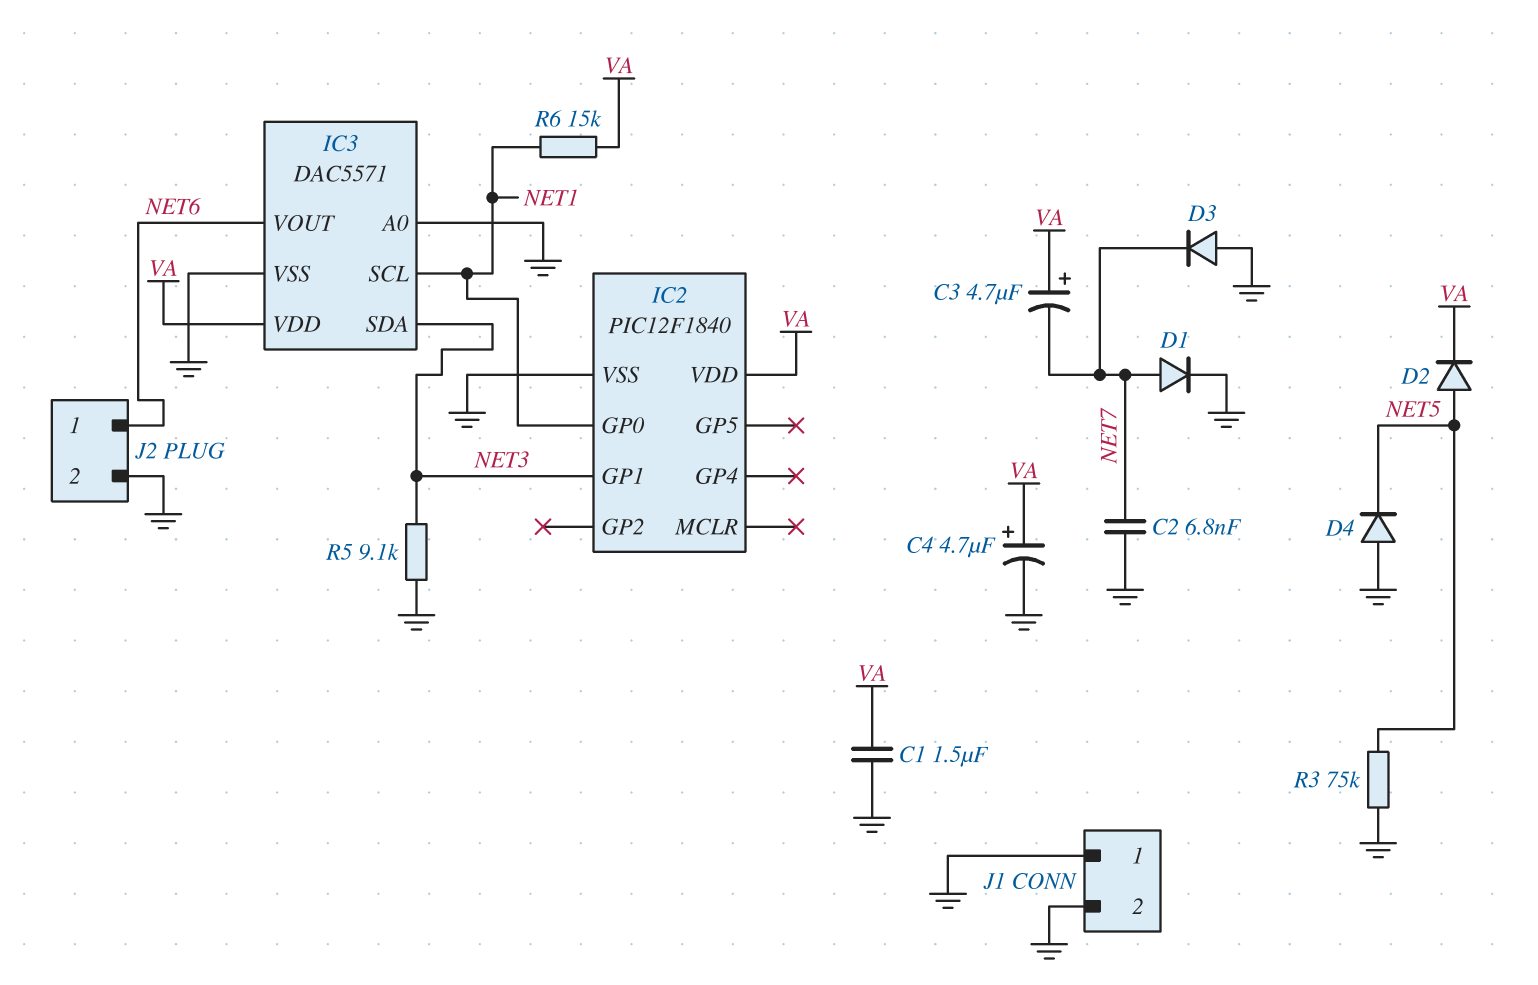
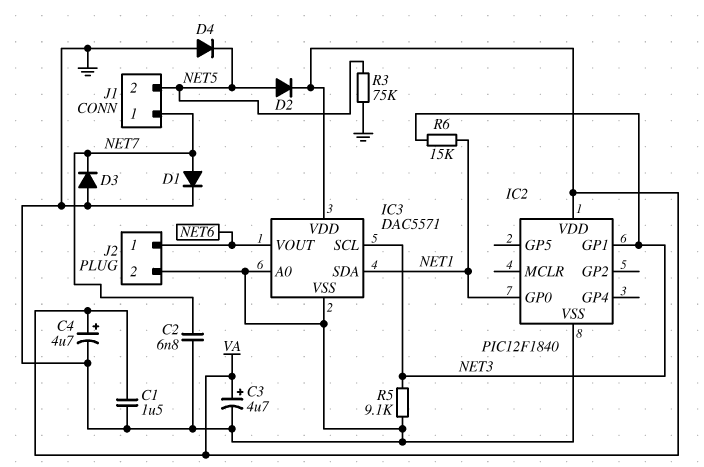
C3: 4.7uF (plus VA, minus NET7) -> 4.7uF (plus VA, minus GND)
IC3 pin SCL: NET1 -> NET3
IC3 pin SDA: NET3 -> NET1
J1 pin 1: GND -> NET7
J1 pin 2: GND -> NET5
R6: 15k (NET1, VA) -> 15k (NET1, NET3)

